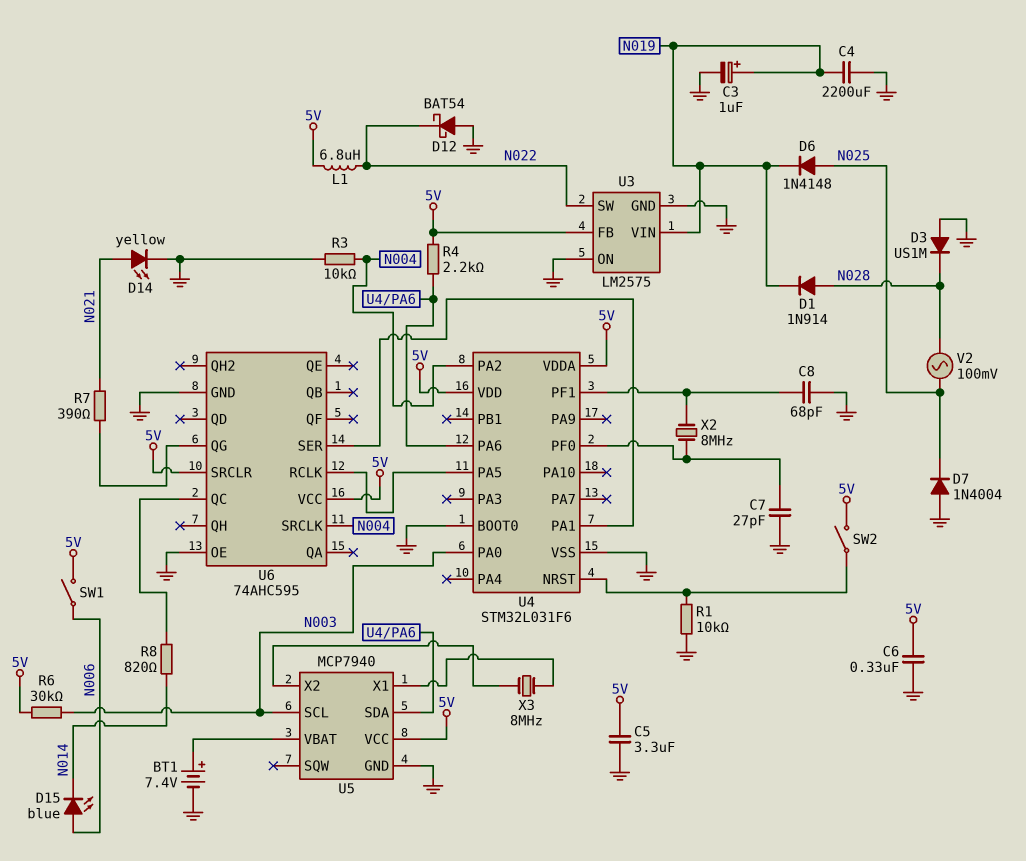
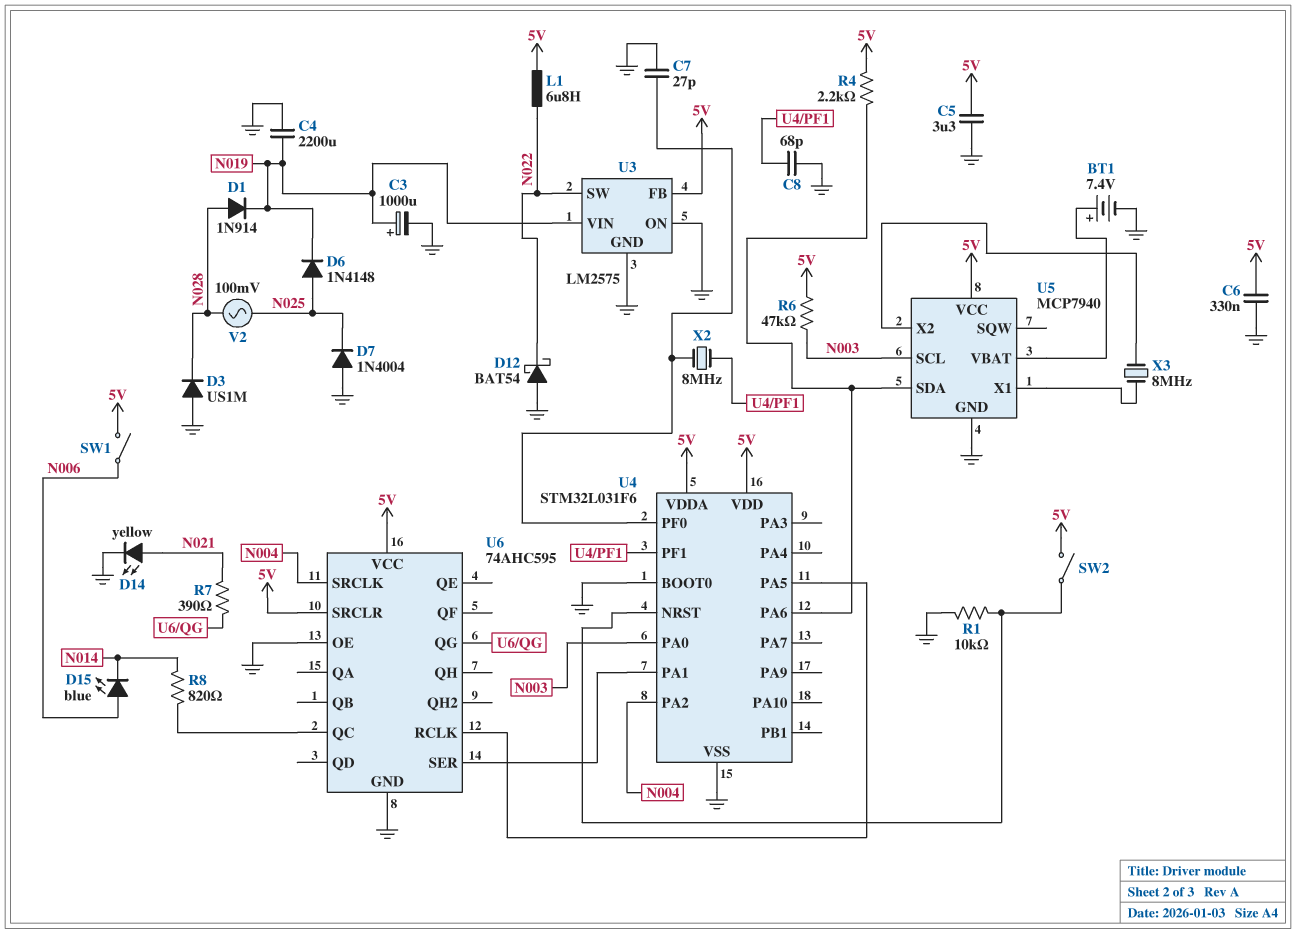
C3: 1uF (plus N019, minus GND) -> 1000uF (plus N019, minus GND)
R3: 10k (GND, N004) -> none
R6: 30k (5V, N003) -> 47k (5V, N003)

